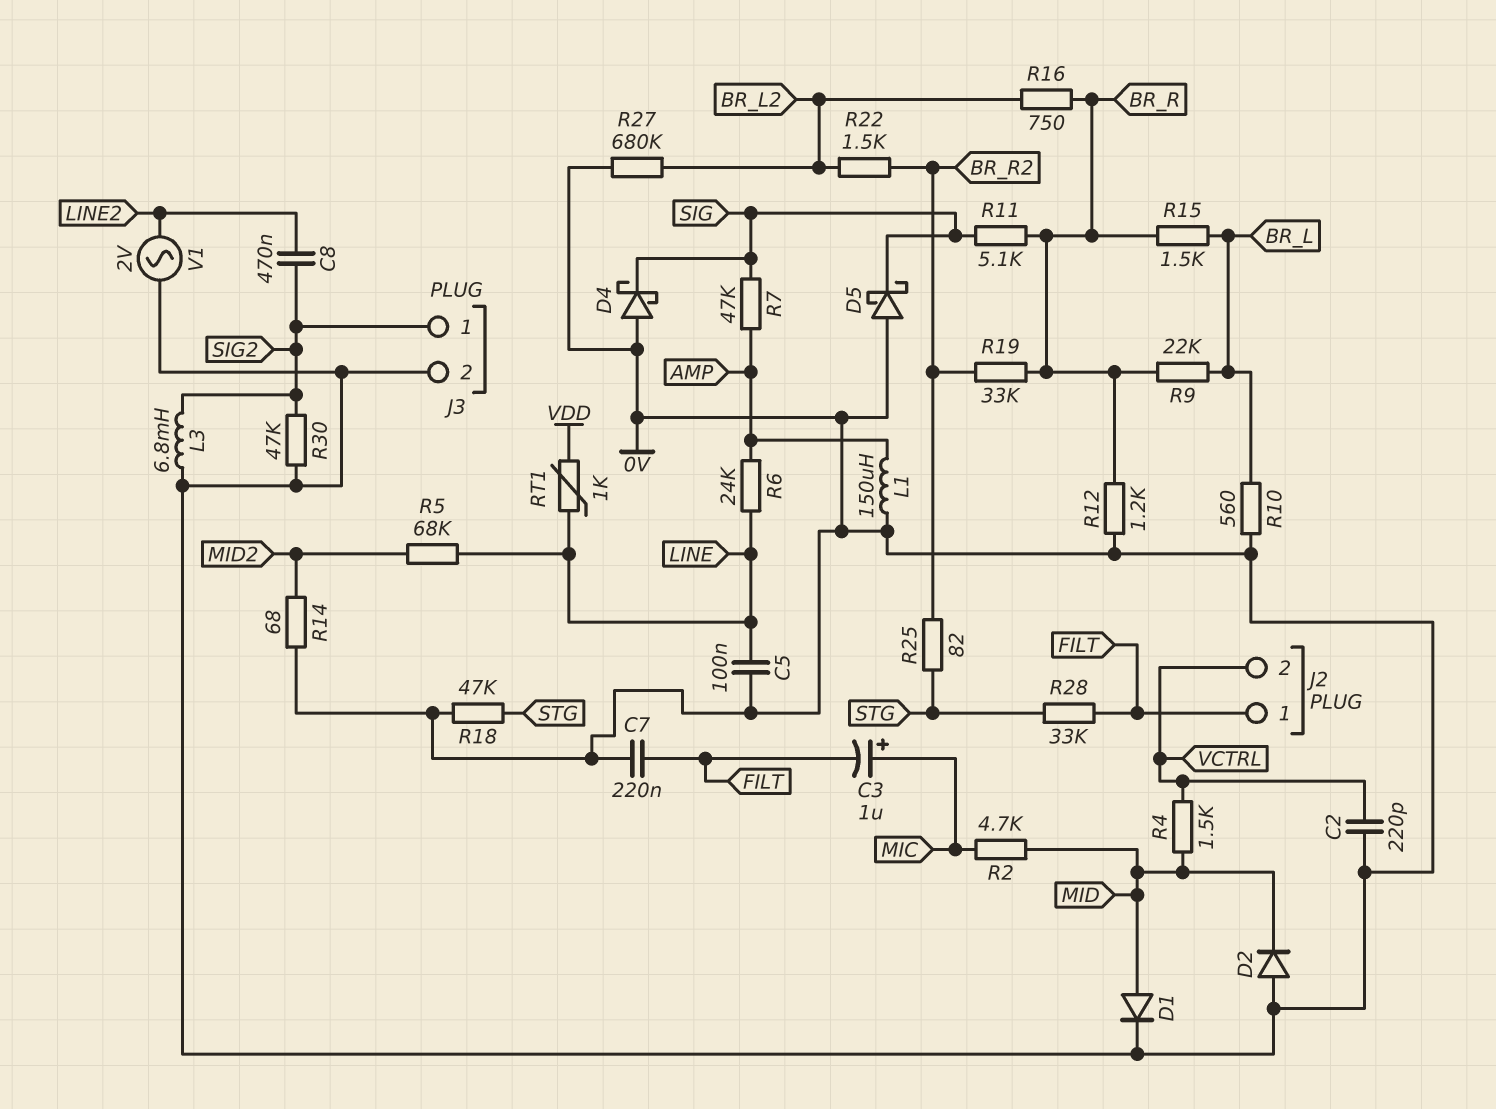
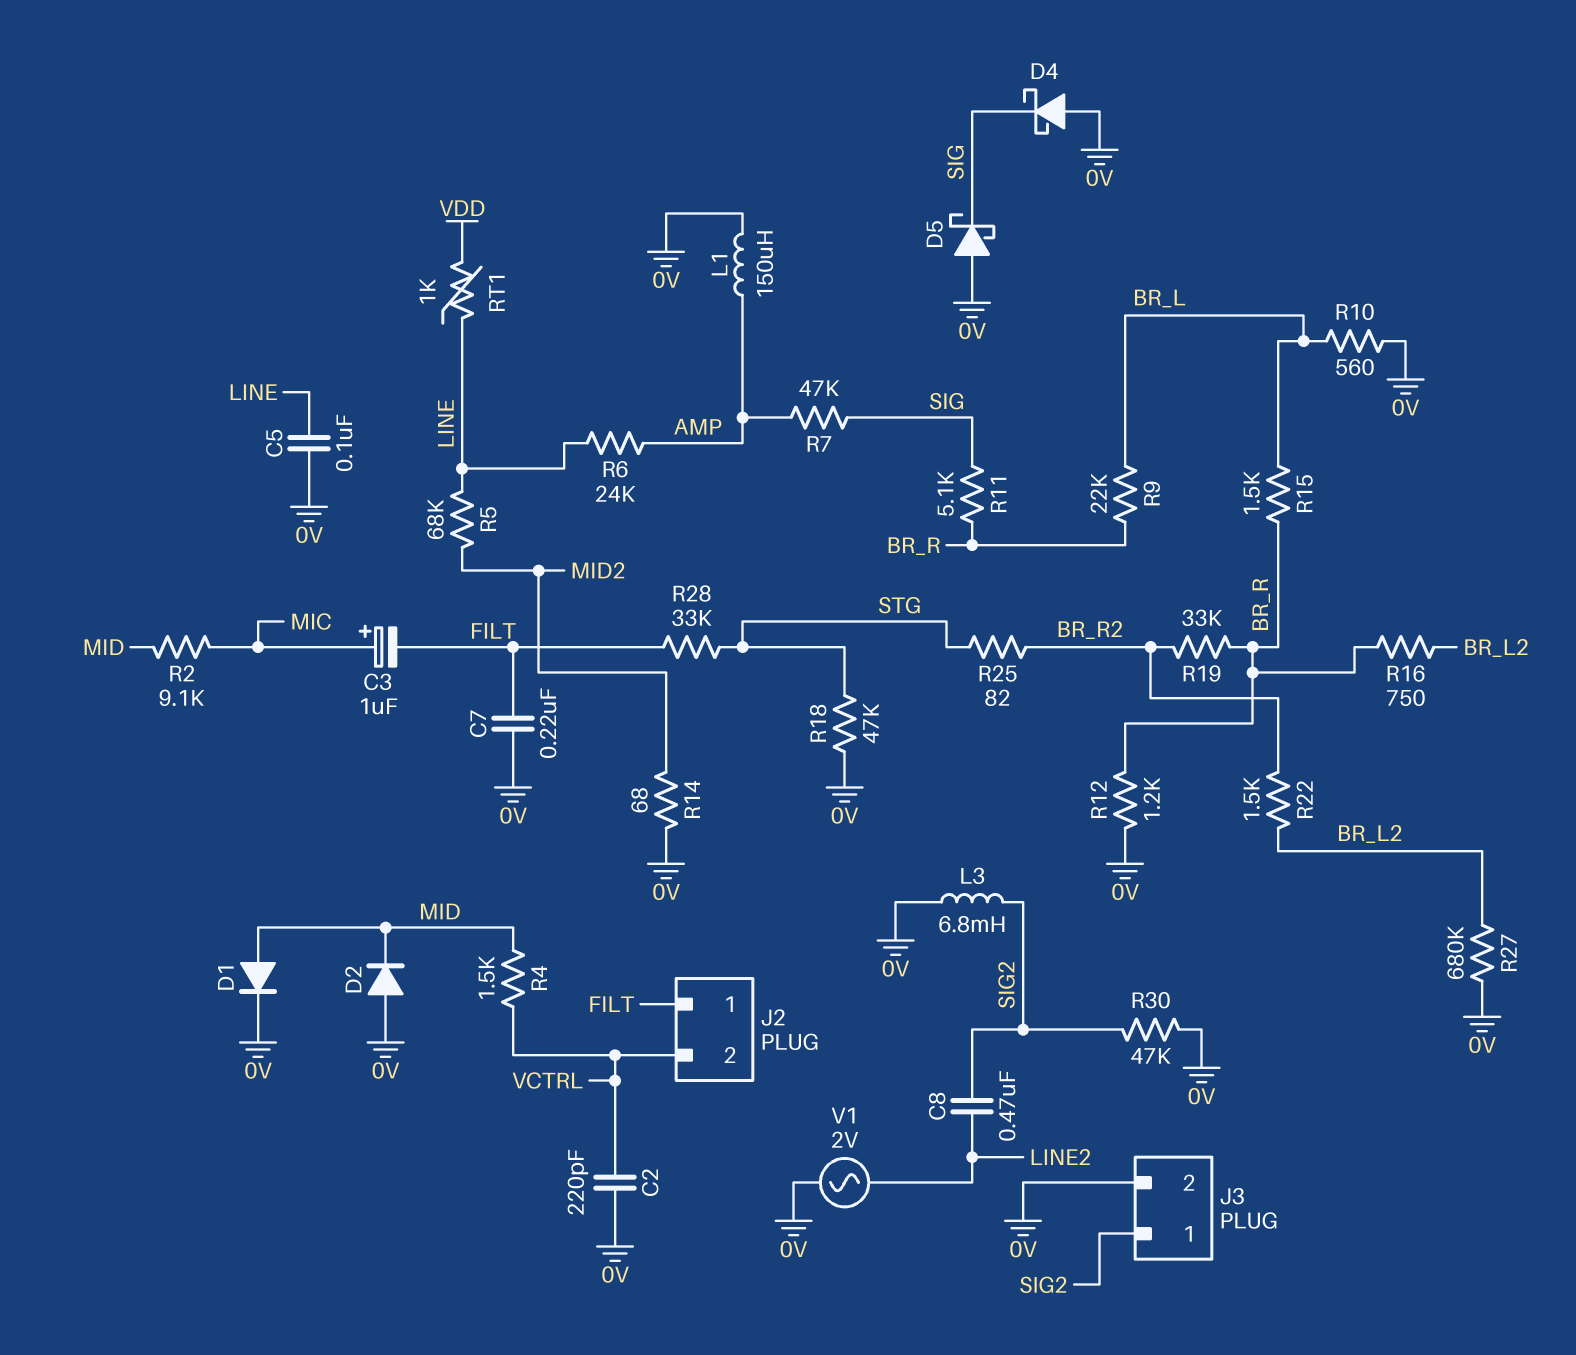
R2: 4.7k (MIC, MID) -> 9.1k (MIC, MID)

